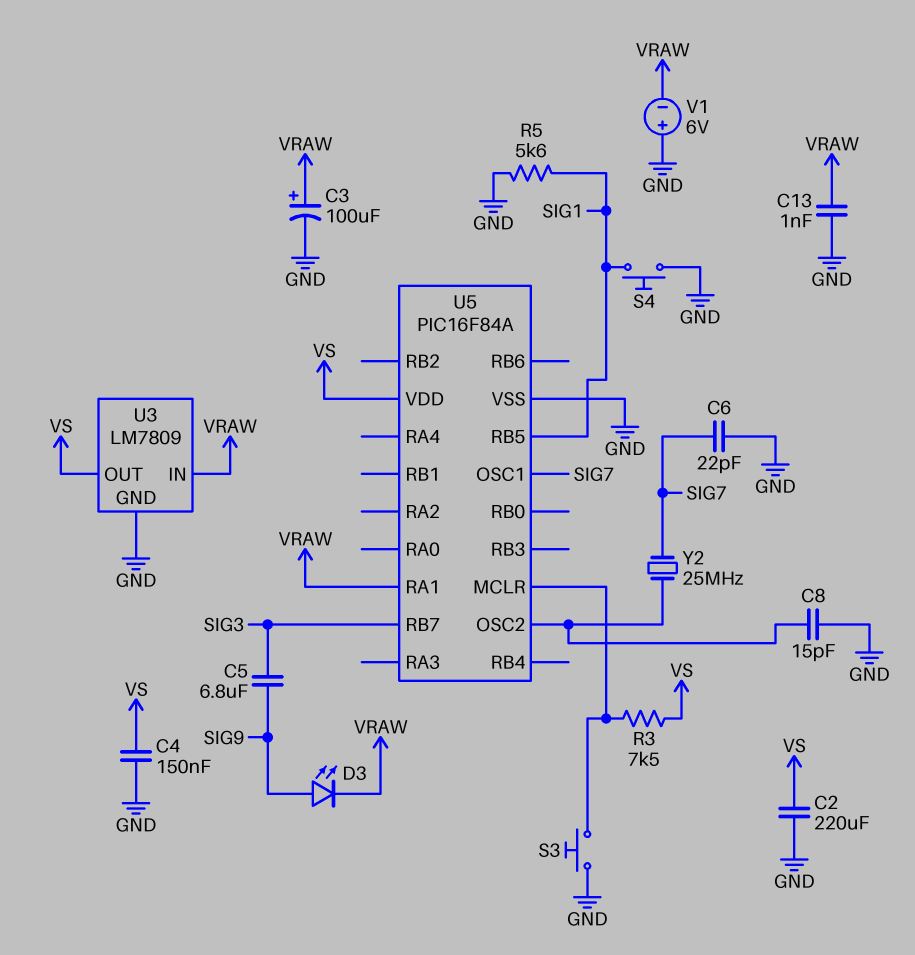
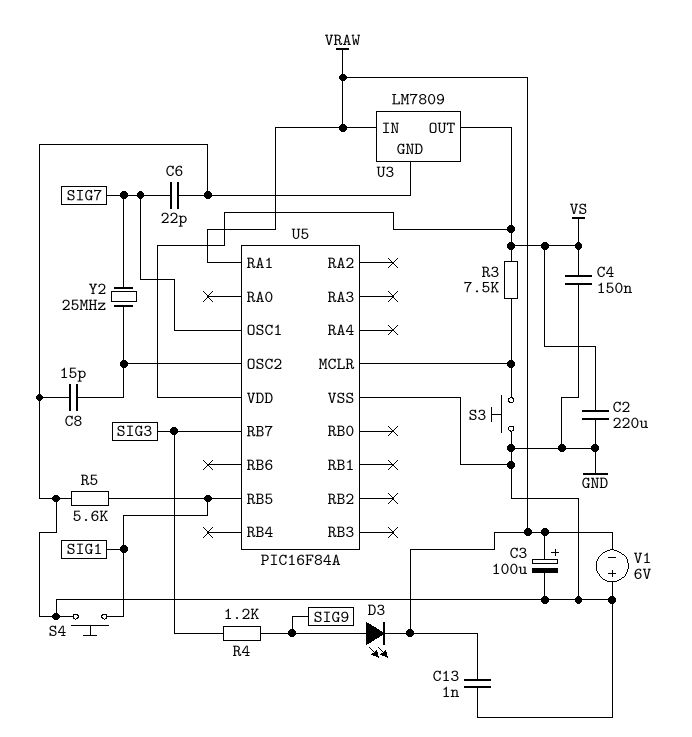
C5: 6.8uF (SIG3, SIG9) -> none
R4: none -> 1.2k (SIG3, SIG9)

